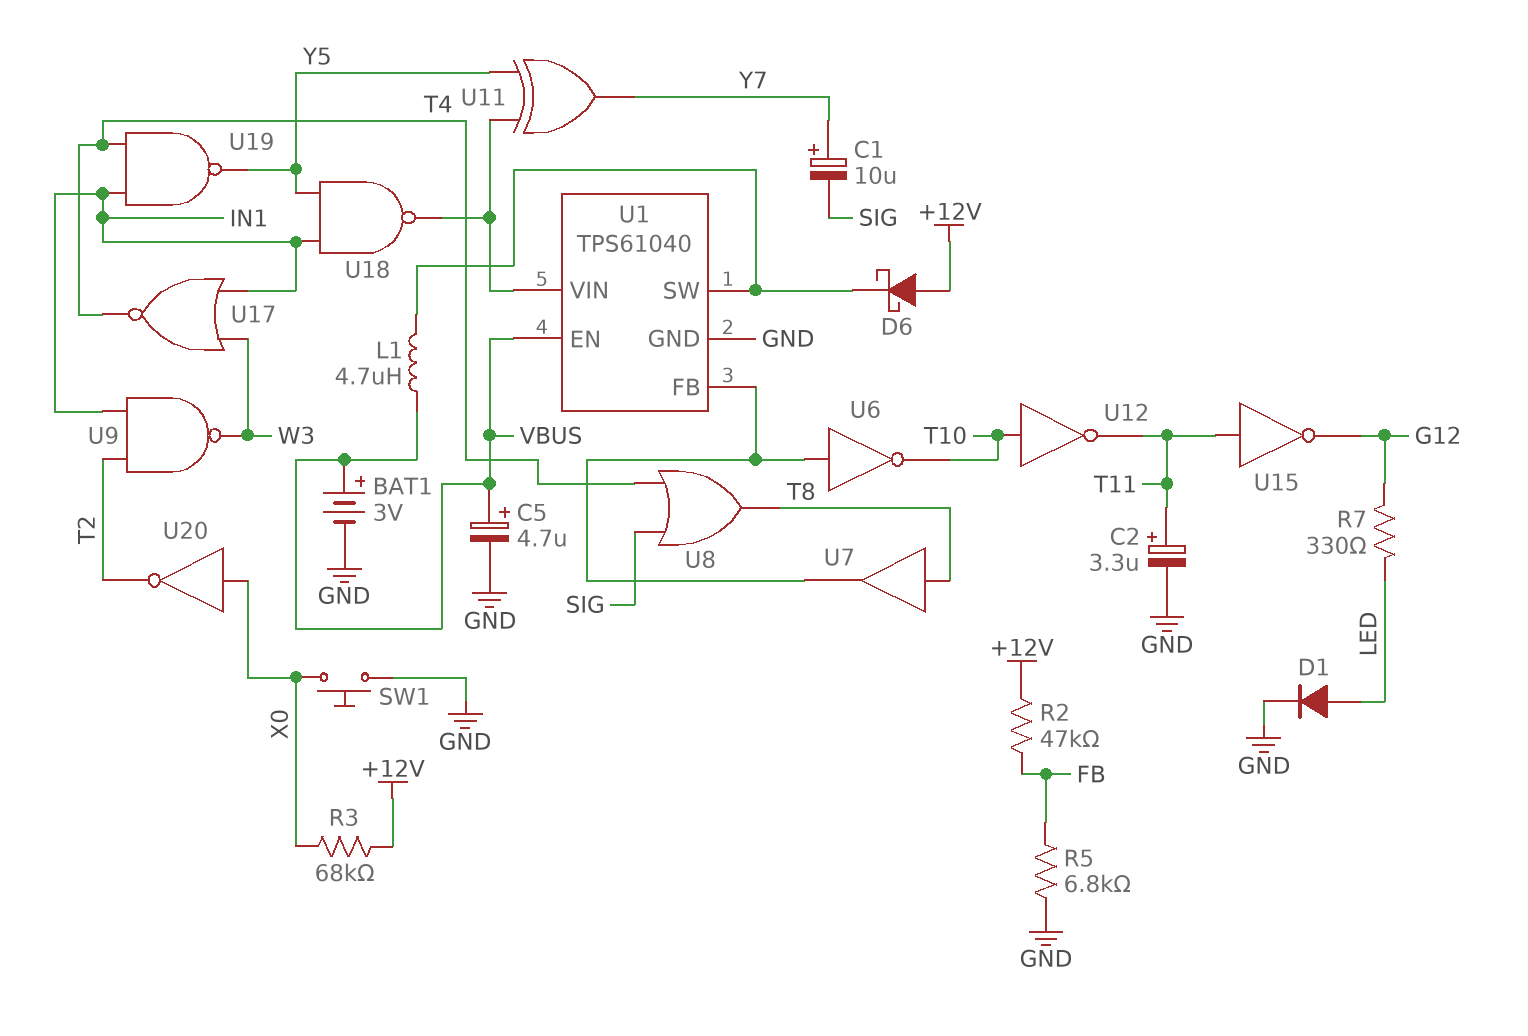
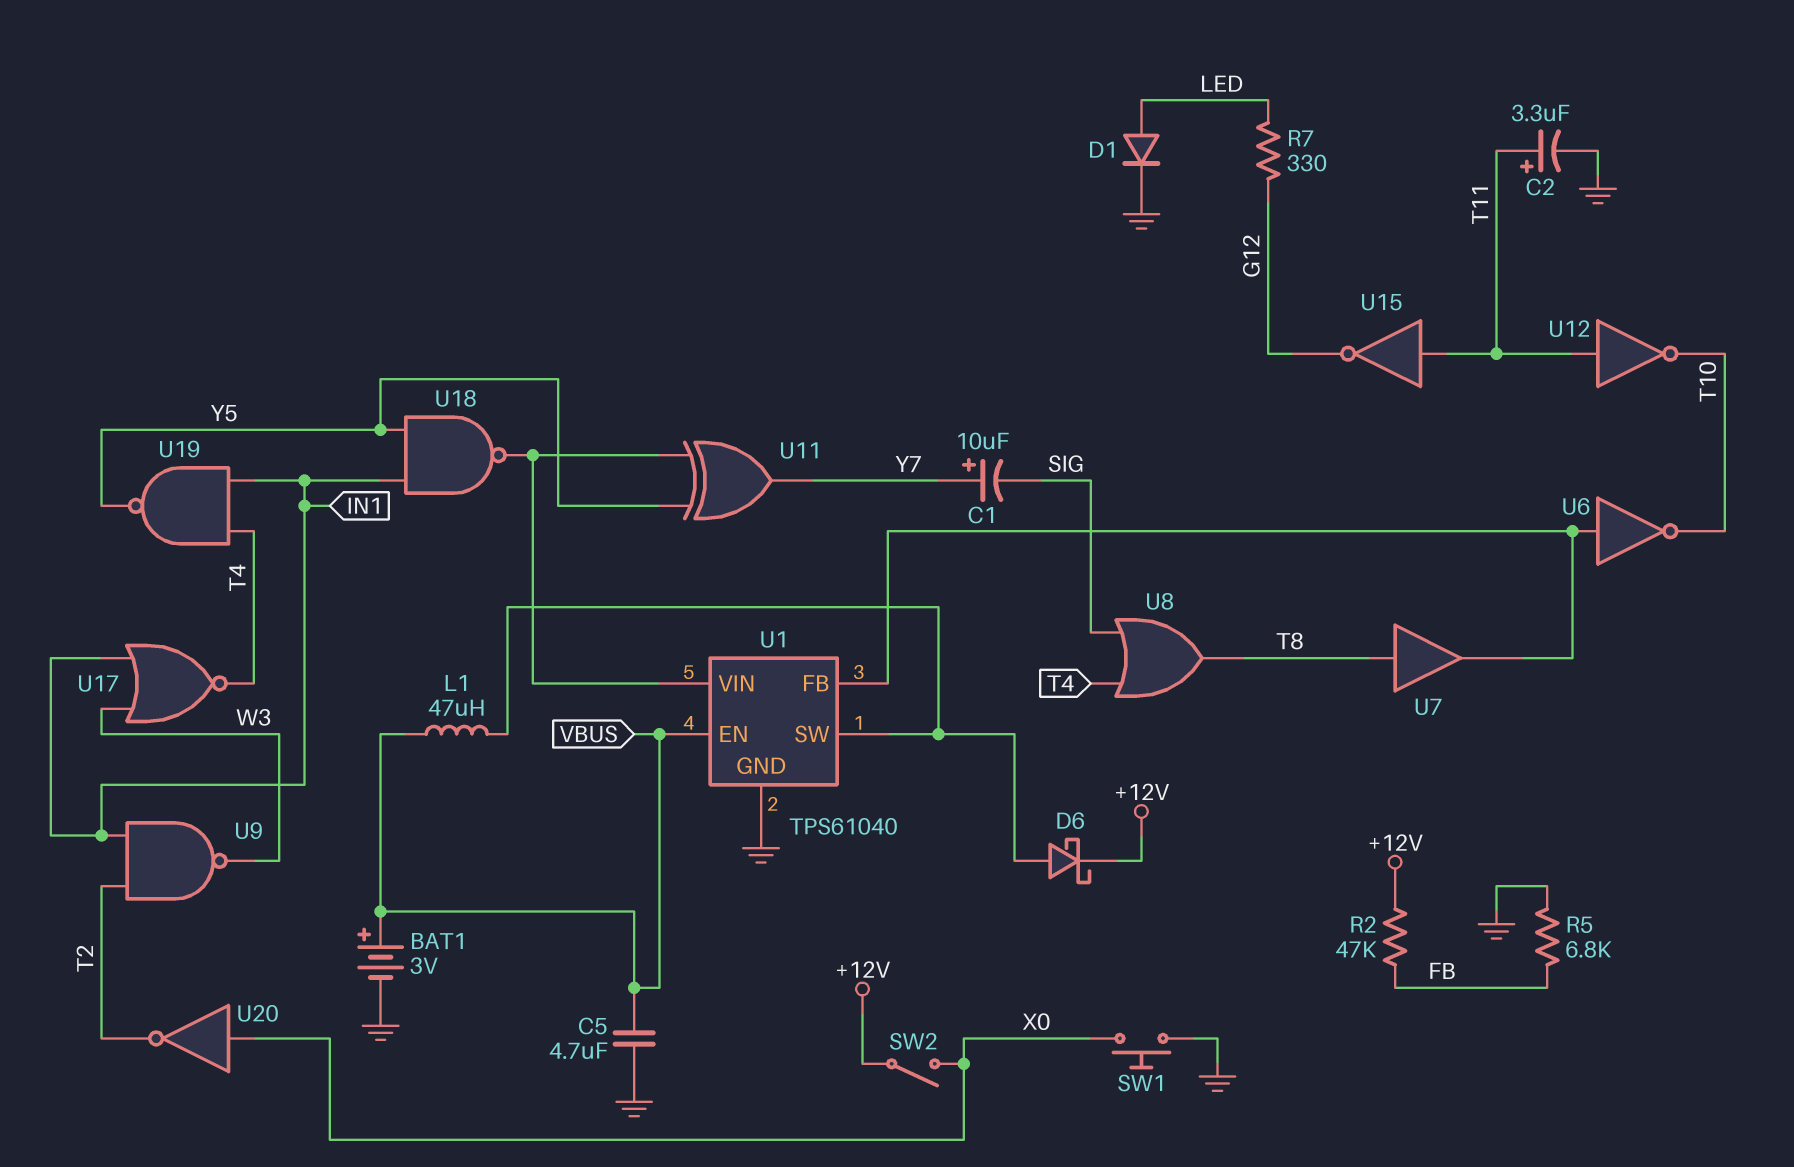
C5: 4.7uF (plus VBUS, minus GND) -> 4.7uF (GND, VBUS)
D6: schottky (A +12V, K U1/SW) -> schottky (A U1/SW, K +12V)
L1: 4.7uH (U1/SW, VBUS) -> 47uH (U1/SW, VBUS)
R3: 68k (+12V, X0) -> none
SW2: none -> switch (+12V, X0)
U12: NOT (in T10, out T11) -> NOT (in T11, out T10)

